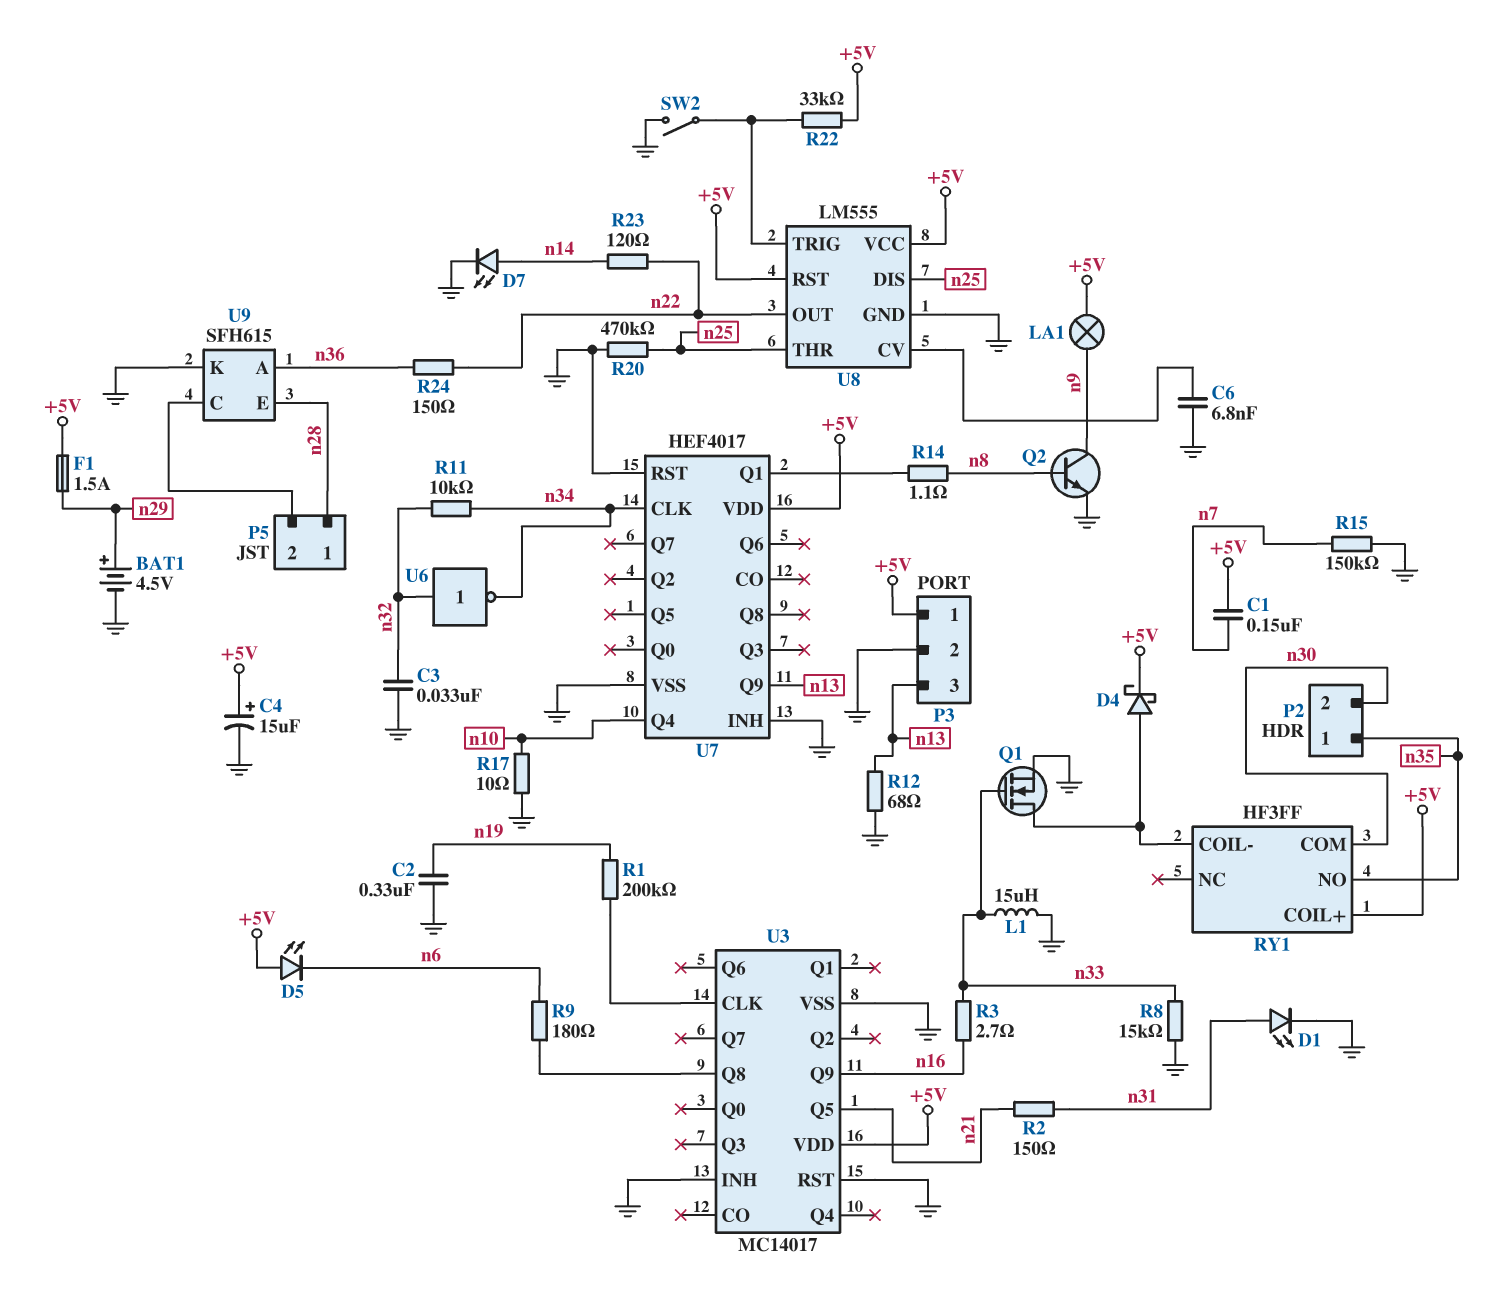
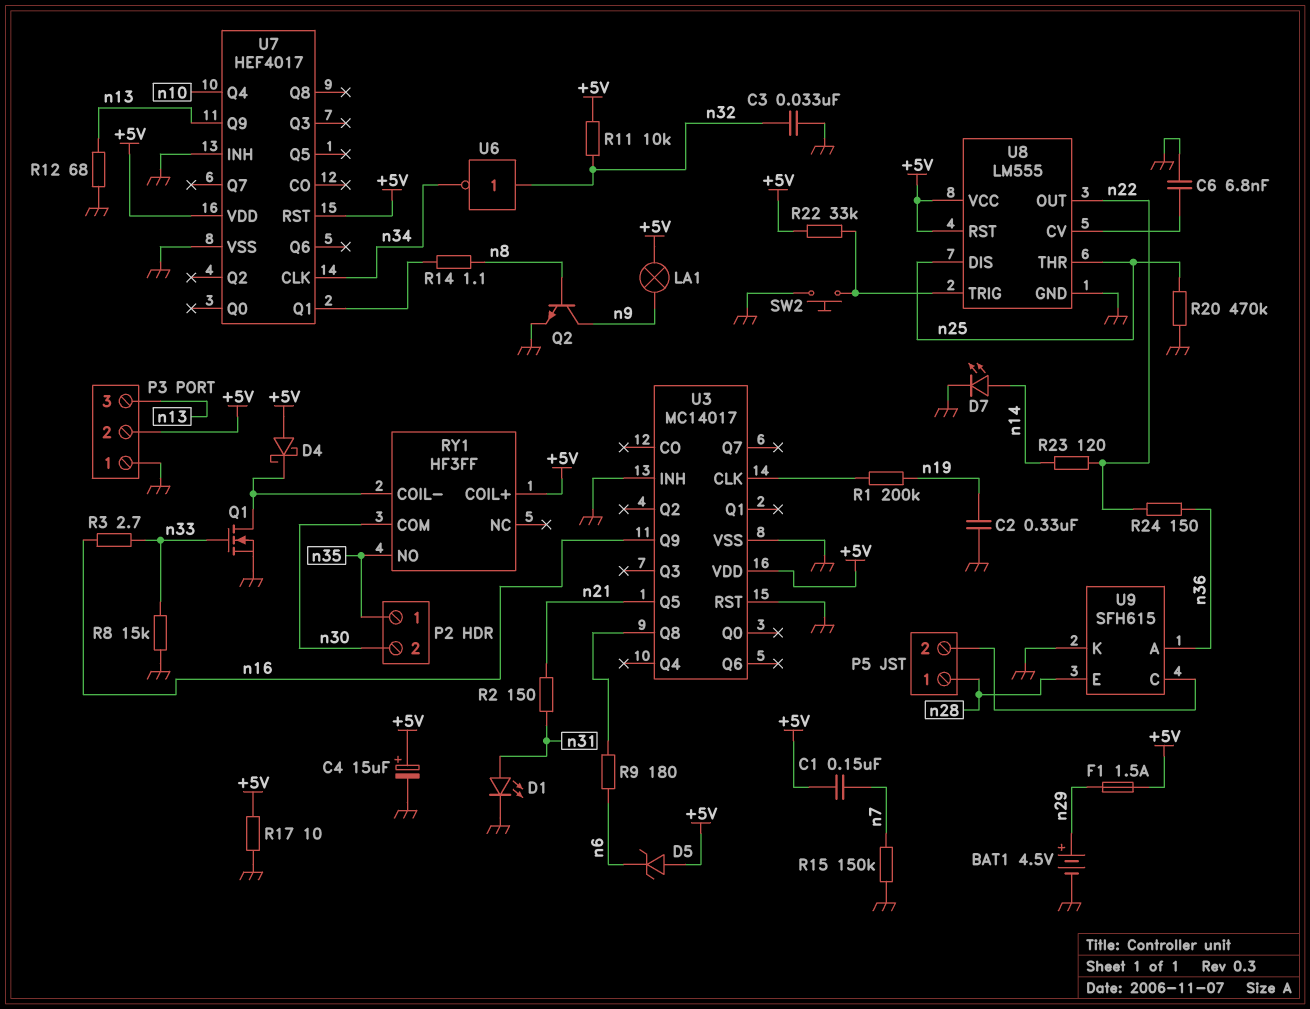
D4: schottky (A RY1/COIL-, K +5V) -> schottky (A +5V, K RY1/COIL-)
D5: LED (A +5V, K n6) -> zener (A +5V, K n6)
L1: 15uH (GND, n33) -> none
P3 pin 1: +5V -> GND
P3 pin 2: GND -> +5V
R11: 10k (n32, n34) -> 10k (+5V, n32)
R17: 10 (GND, n10) -> 10 (+5V, GND)
SW2: switch (GND, U8/TRIG) -> button (GND, U8/TRIG)
U7 pin RST: GND -> +5V

